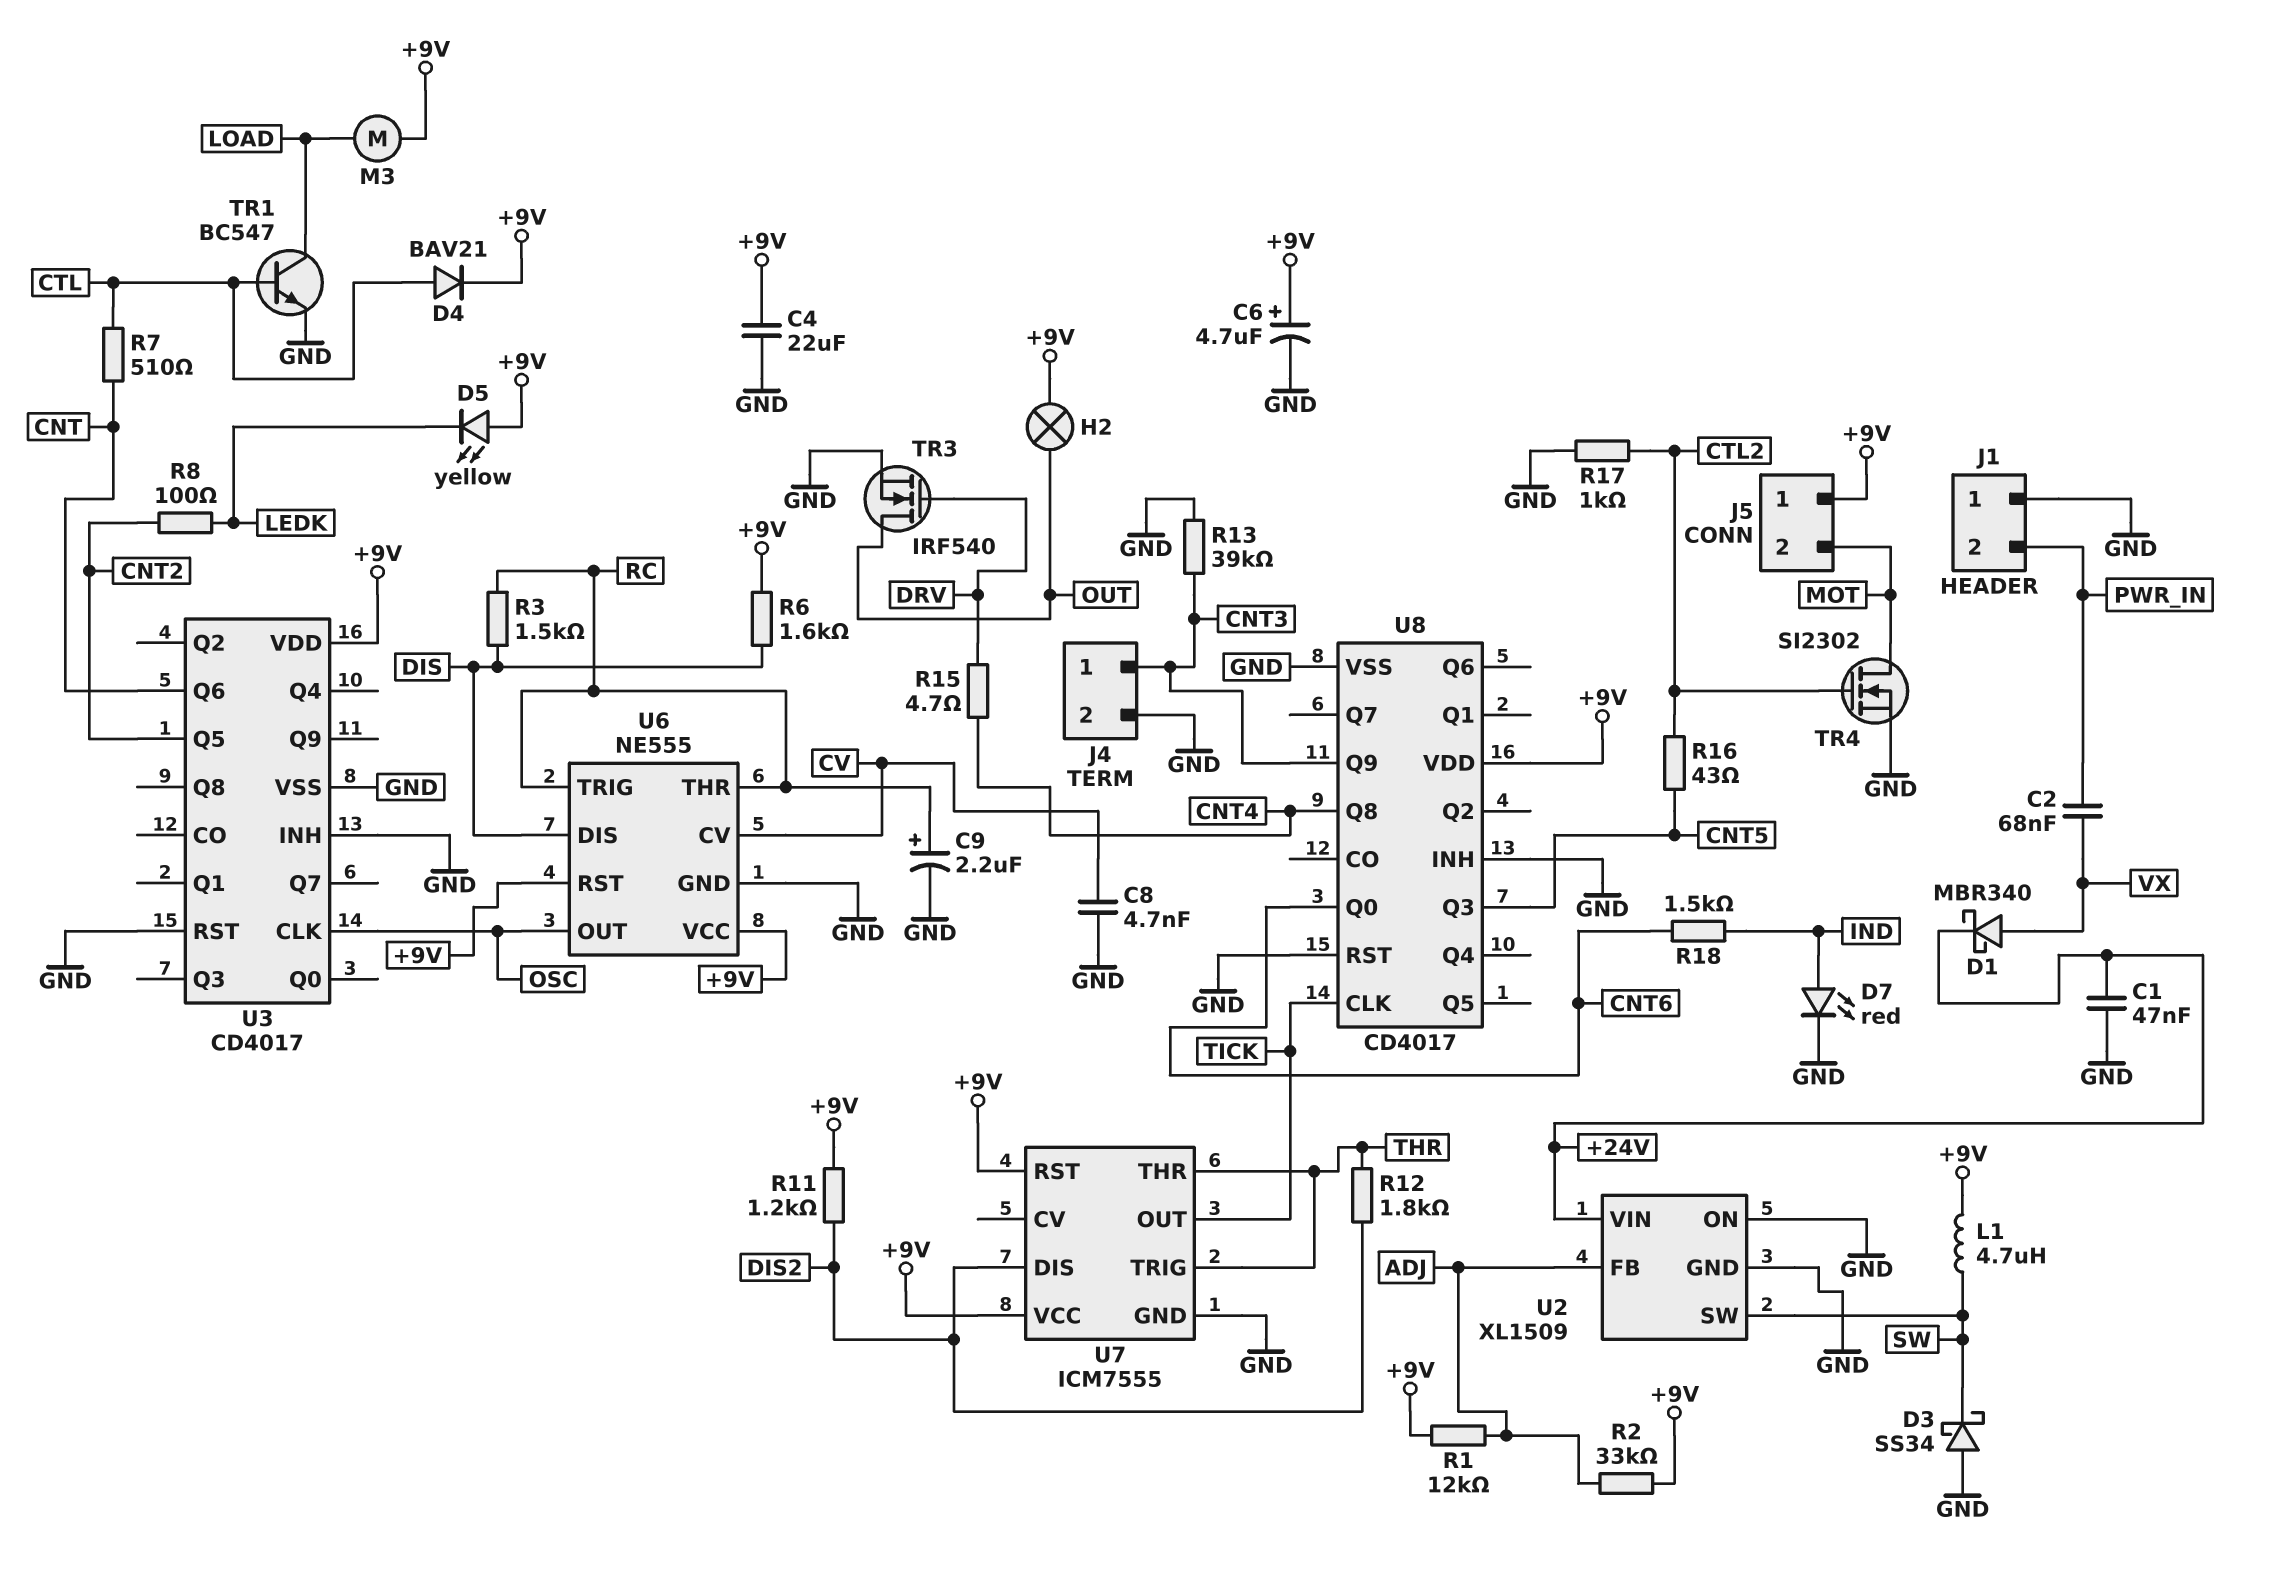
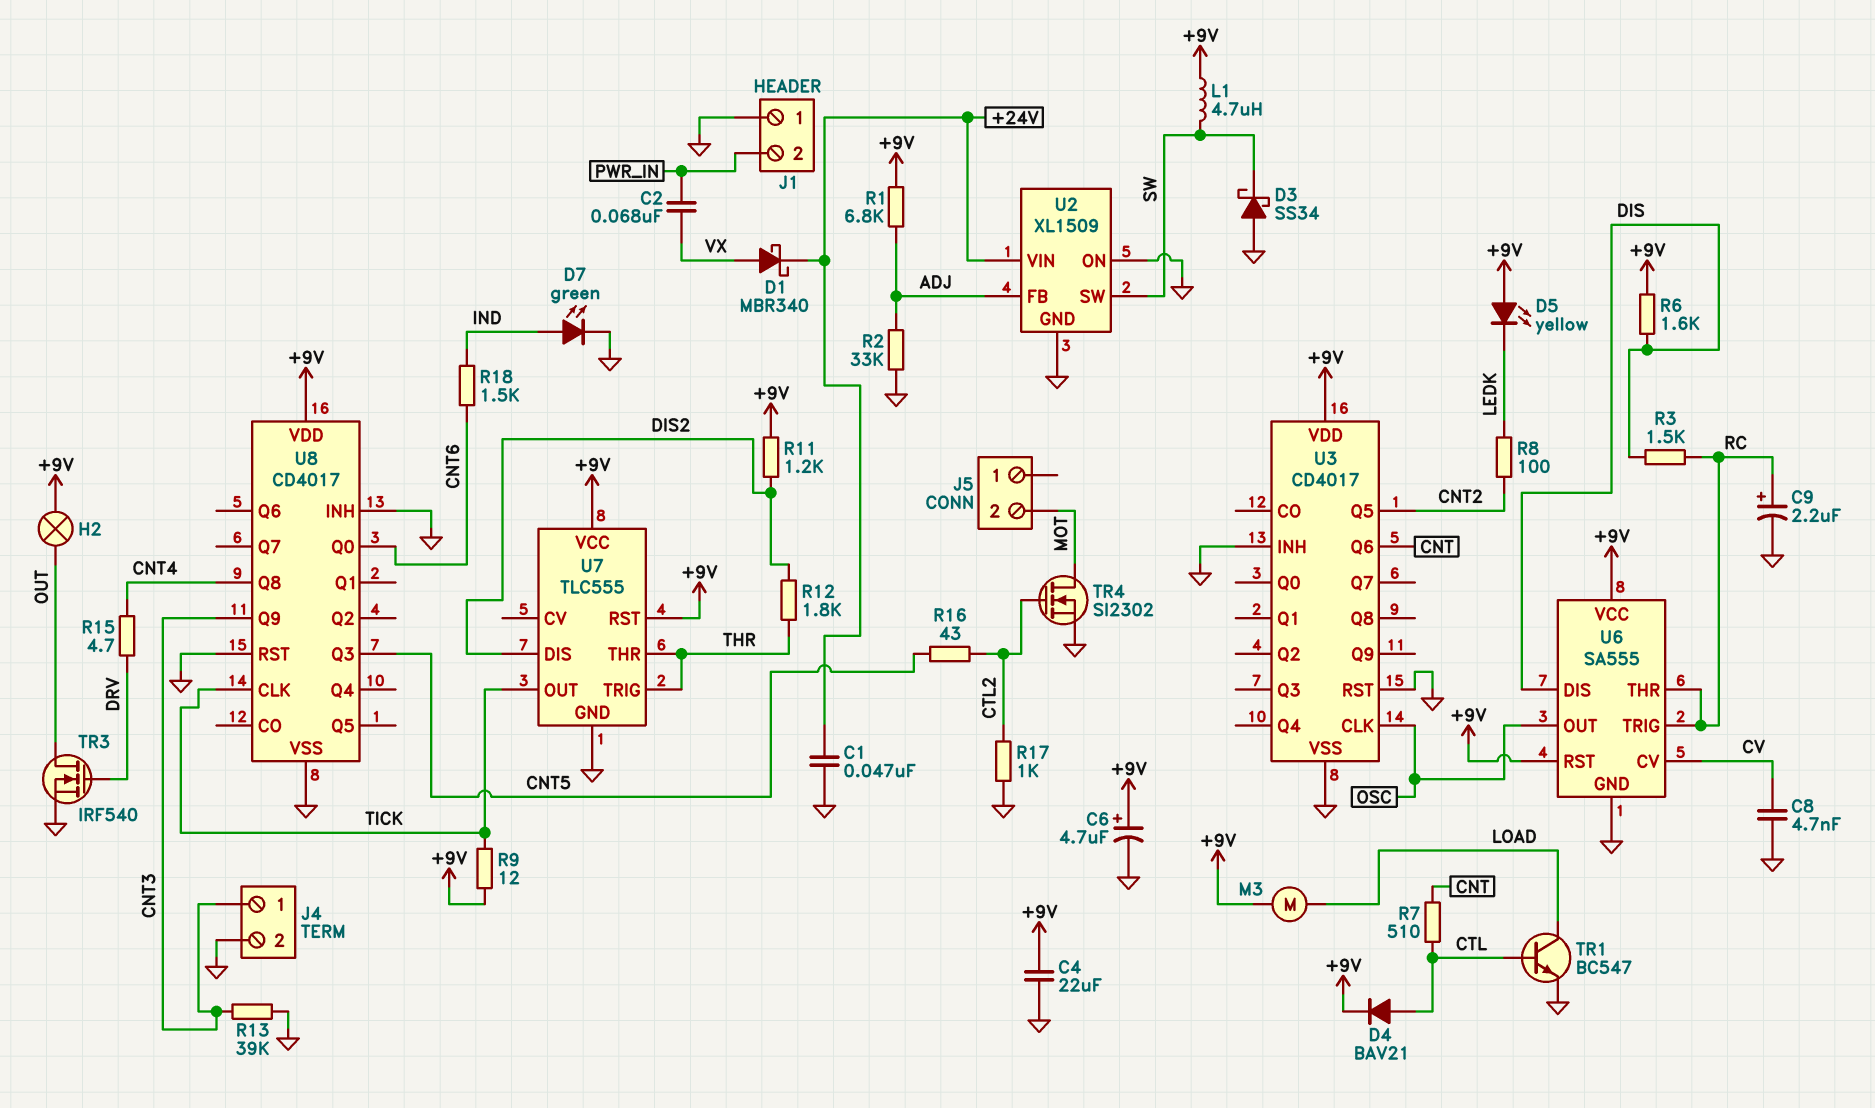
D7: LED red (A IND, K GND) -> LED green (A IND, K GND)
J5 pin 1: +9V -> none
R1: 12k (+9V, ADJ) -> 6.8k (+9V, ADJ)
R2: 33k (+9V, ADJ) -> 33k (ADJ, GND)
R9: none -> 12 (+9V, TICK)
U6: NE555 -> SA555
U7: ICM7555 -> TLC555

